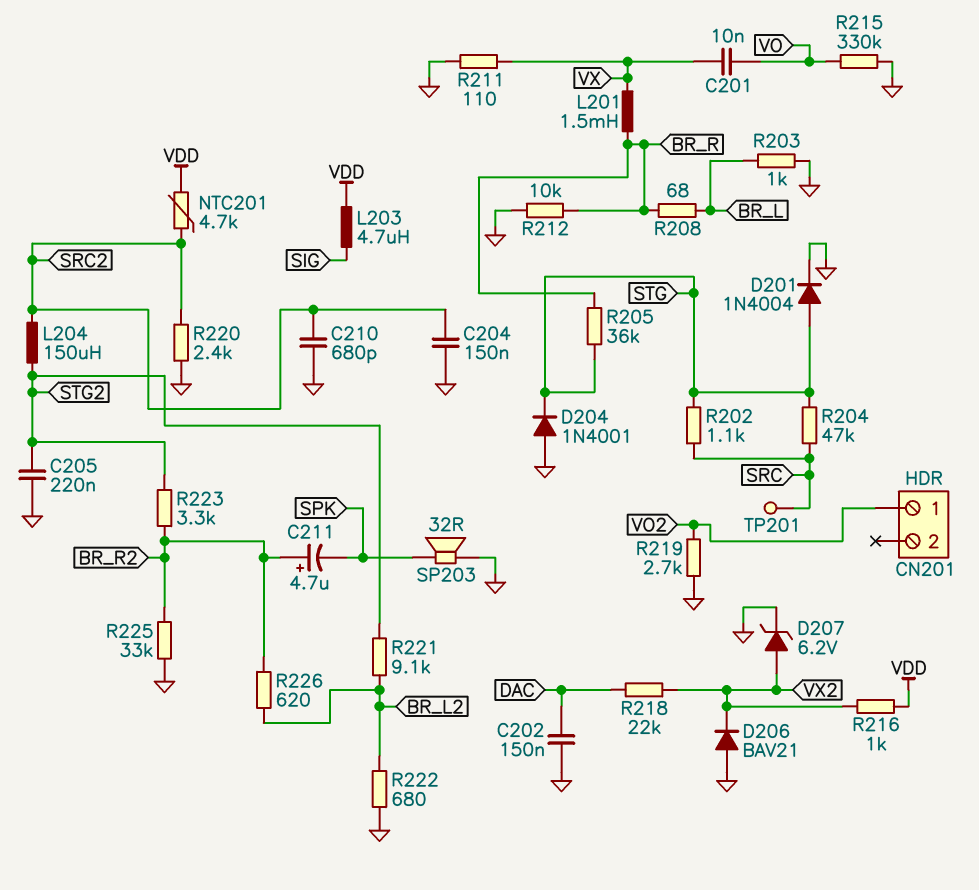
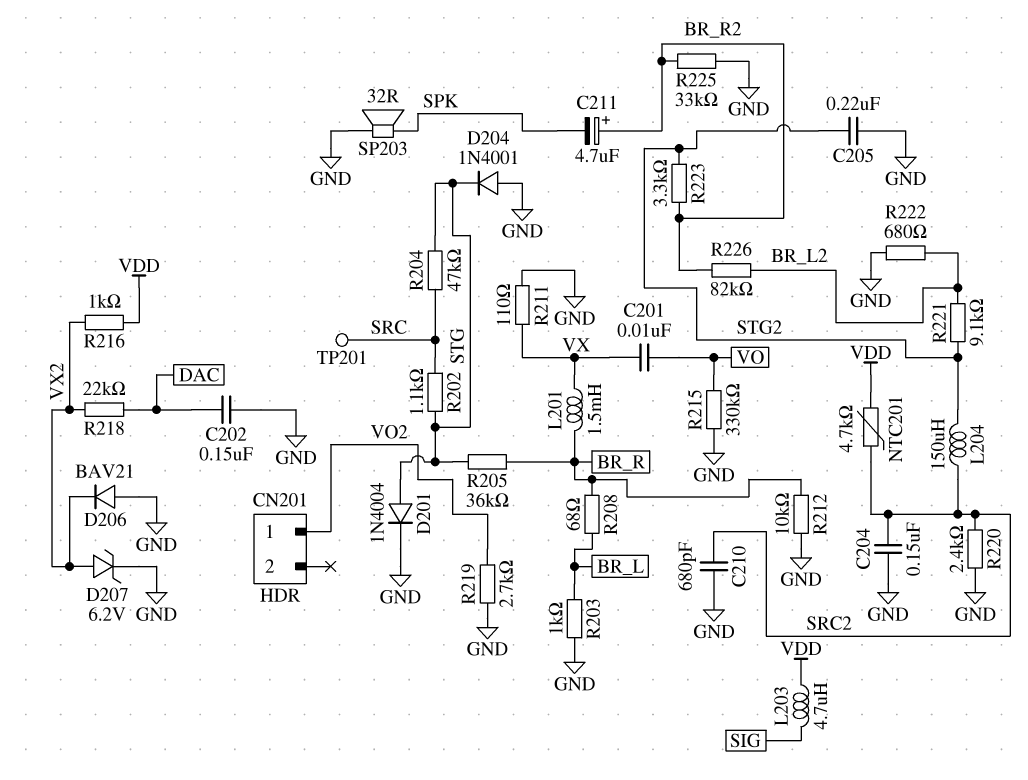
R226: 620 (BR_L2, BR_R2) -> 82k (BR_L2, BR_R2)

